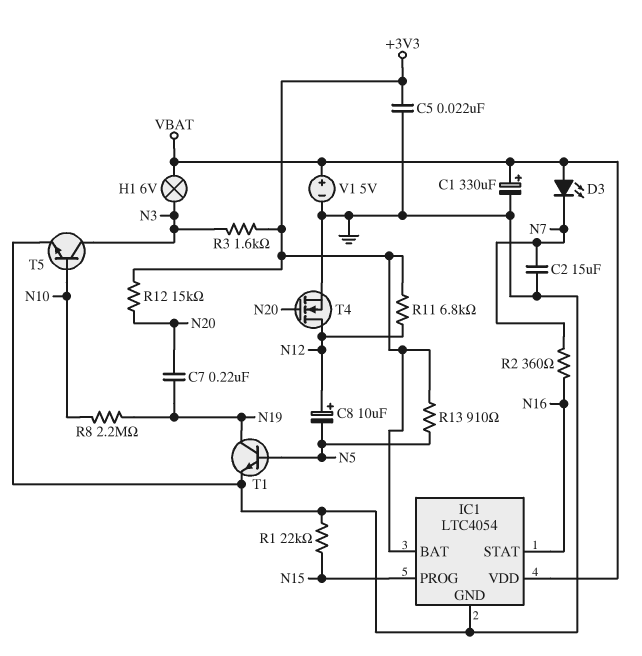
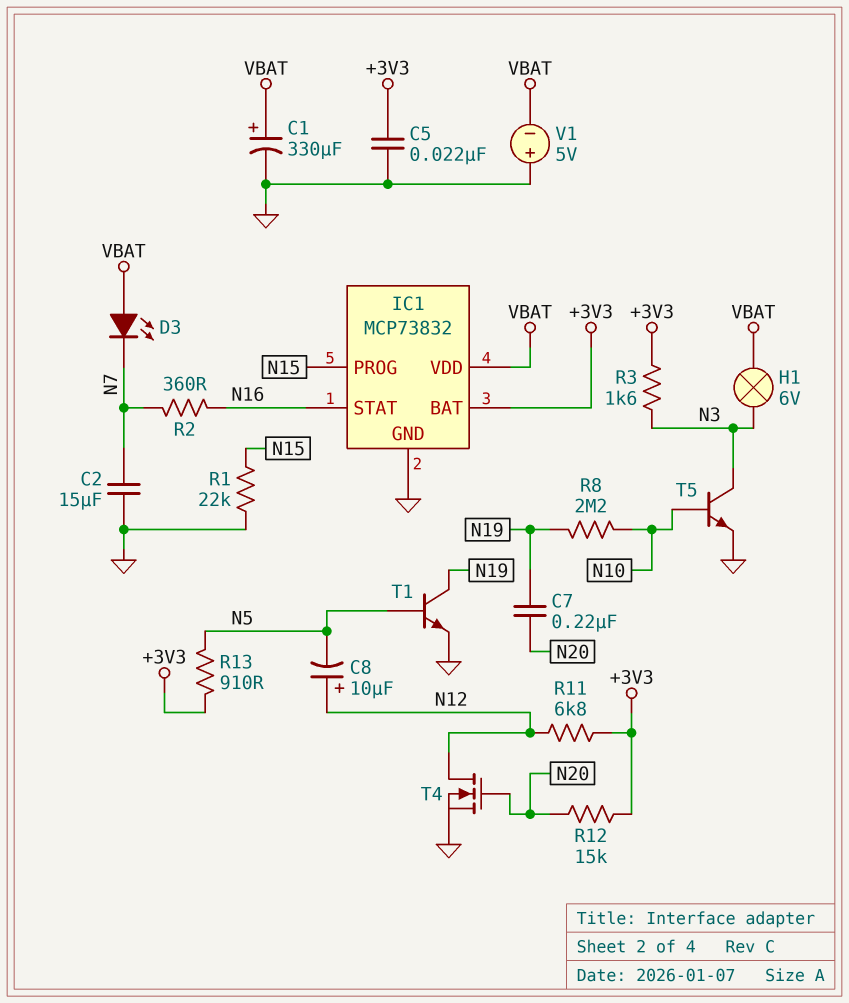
IC1: LTC4054 -> MCP73832
V1: 5V (plus VBAT, minus GND) -> 5V (plus GND, minus VBAT)

